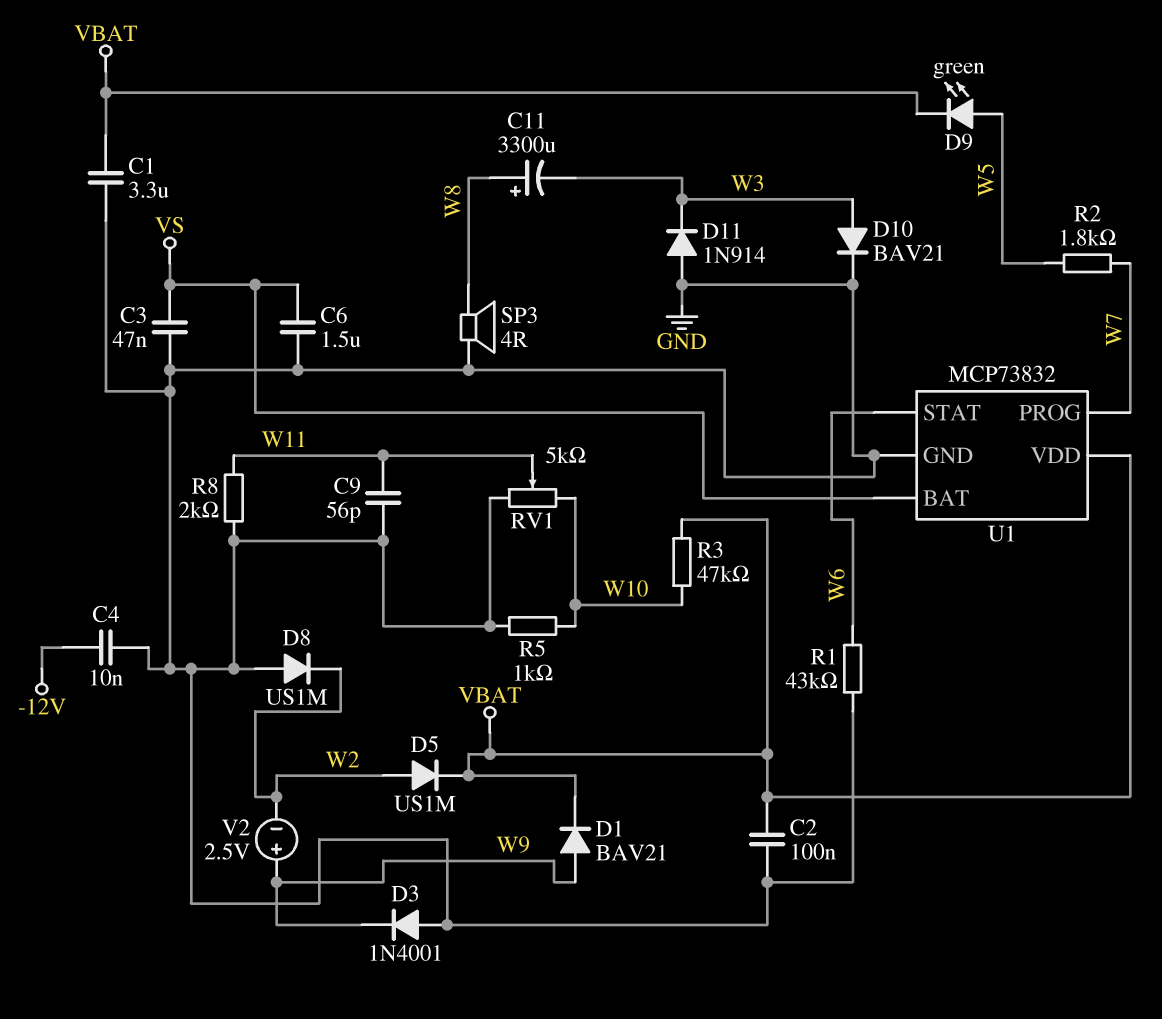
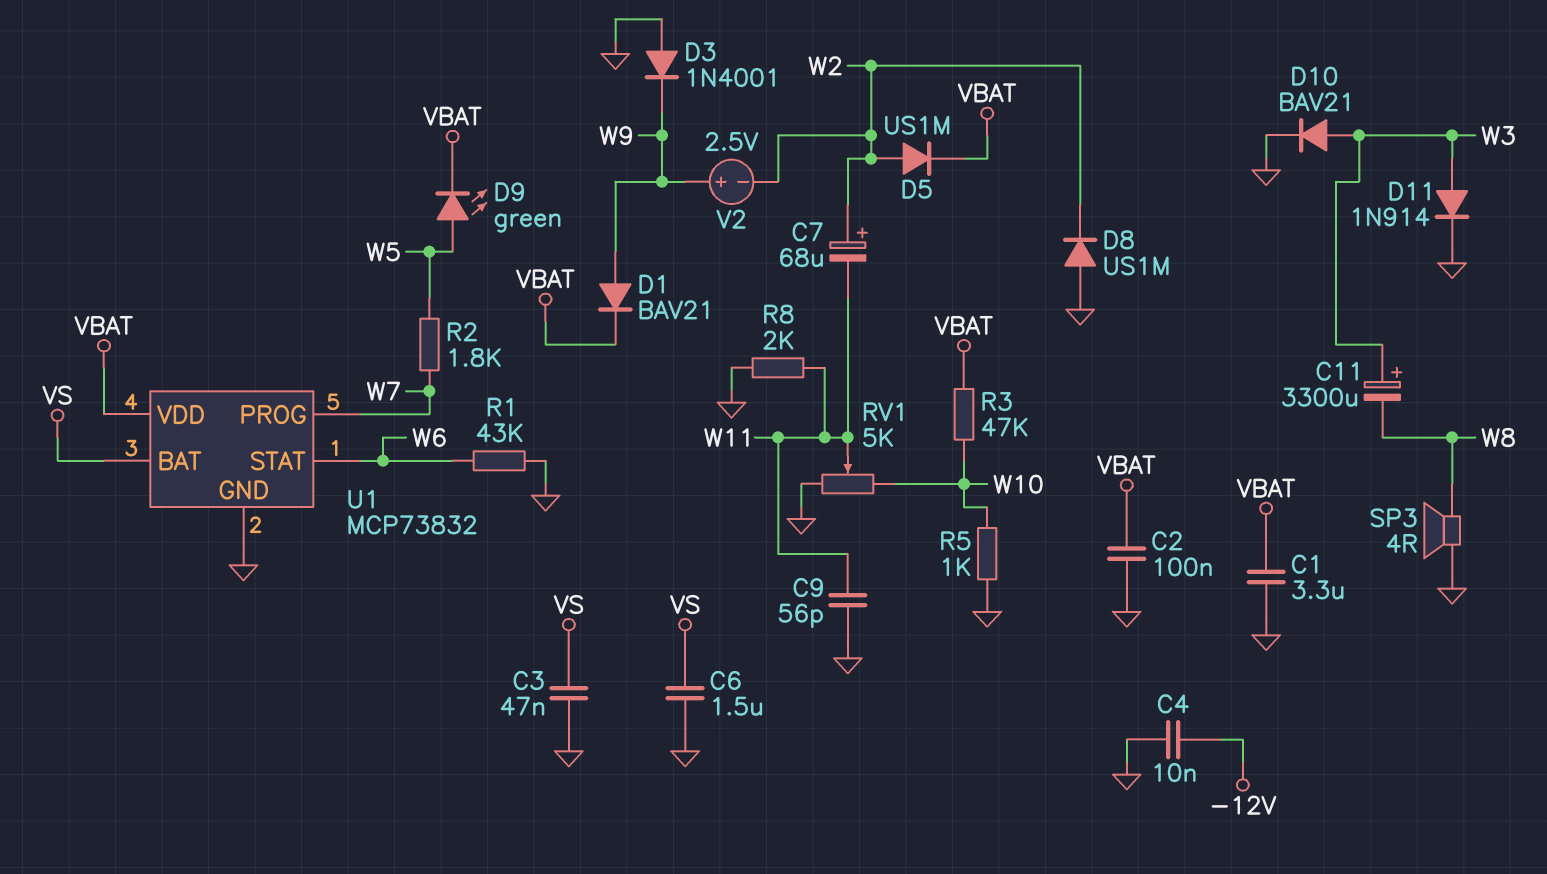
C7: none -> 68uF (plus W2, minus W11)
C11: 3300uF (plus W8, minus W3) -> 3300uF (plus W3, minus W8)
D11: diode 1N914 (A GND, K W3) -> diode 1N914 (A W3, K GND)

